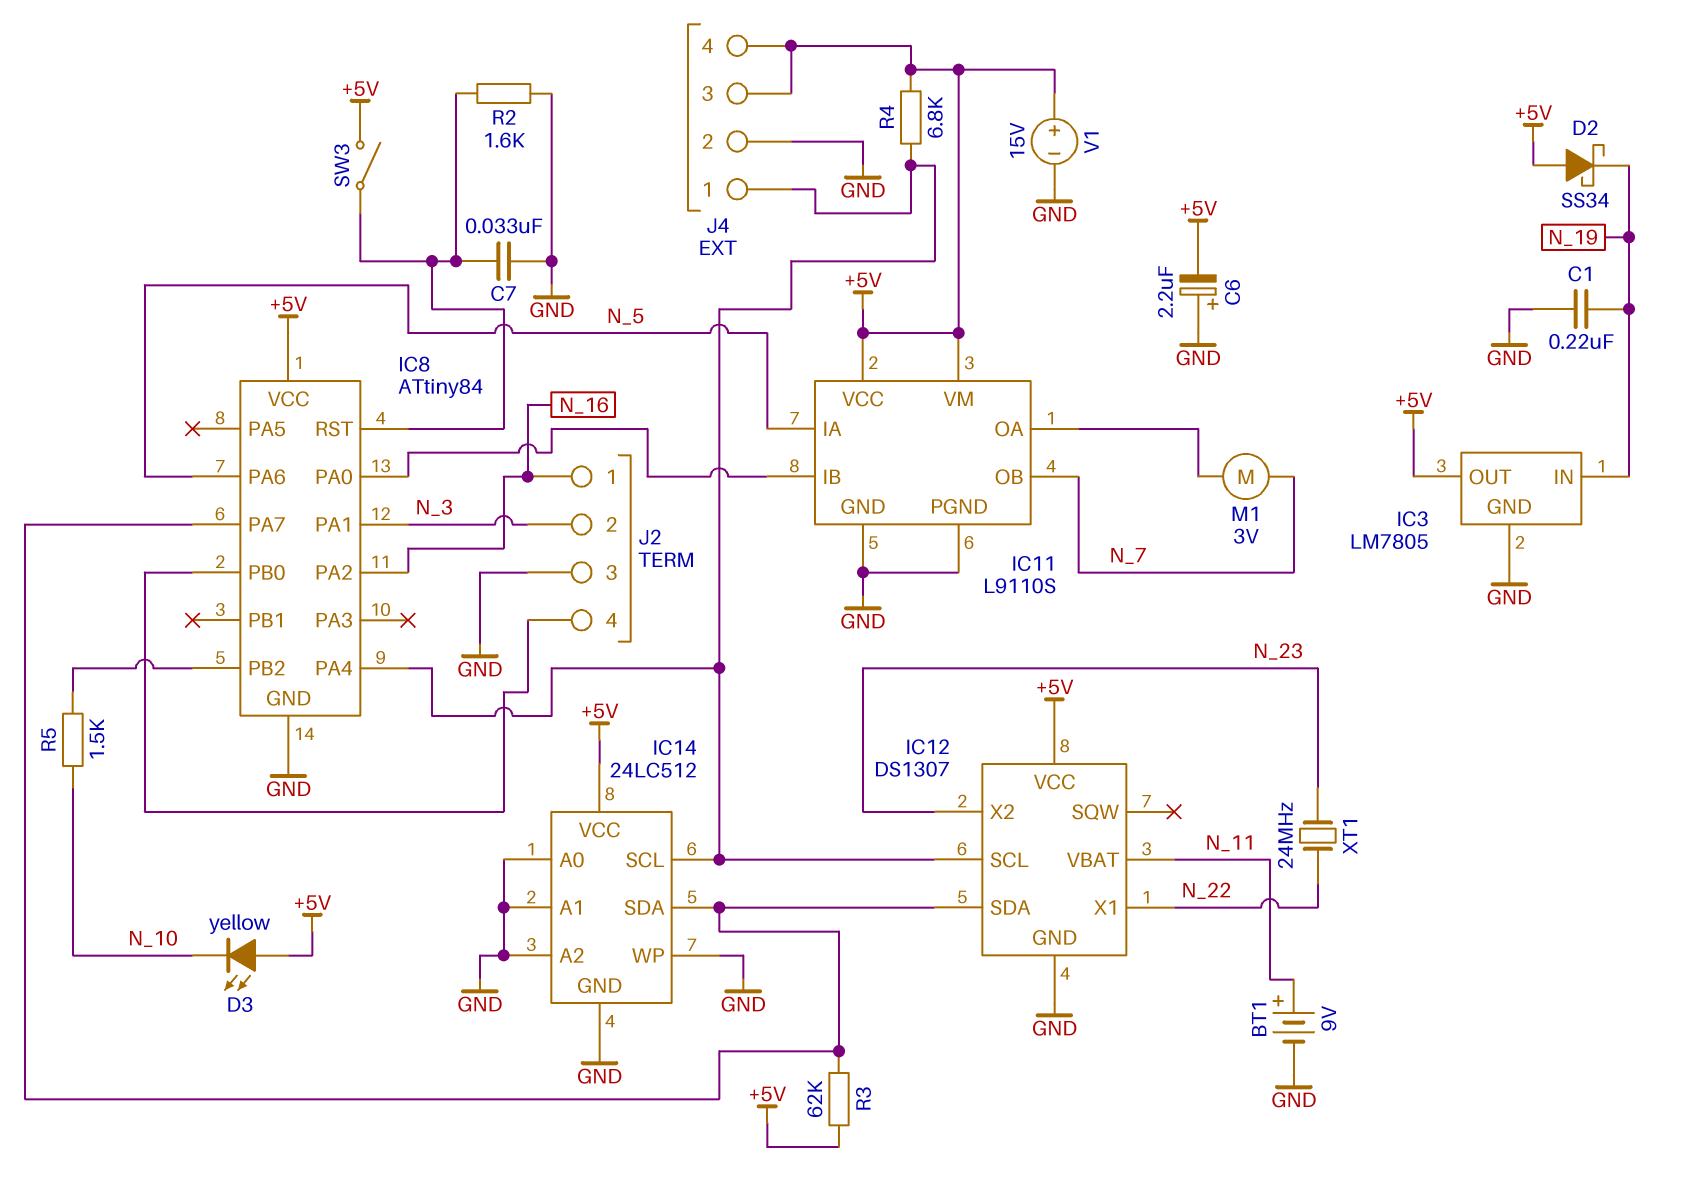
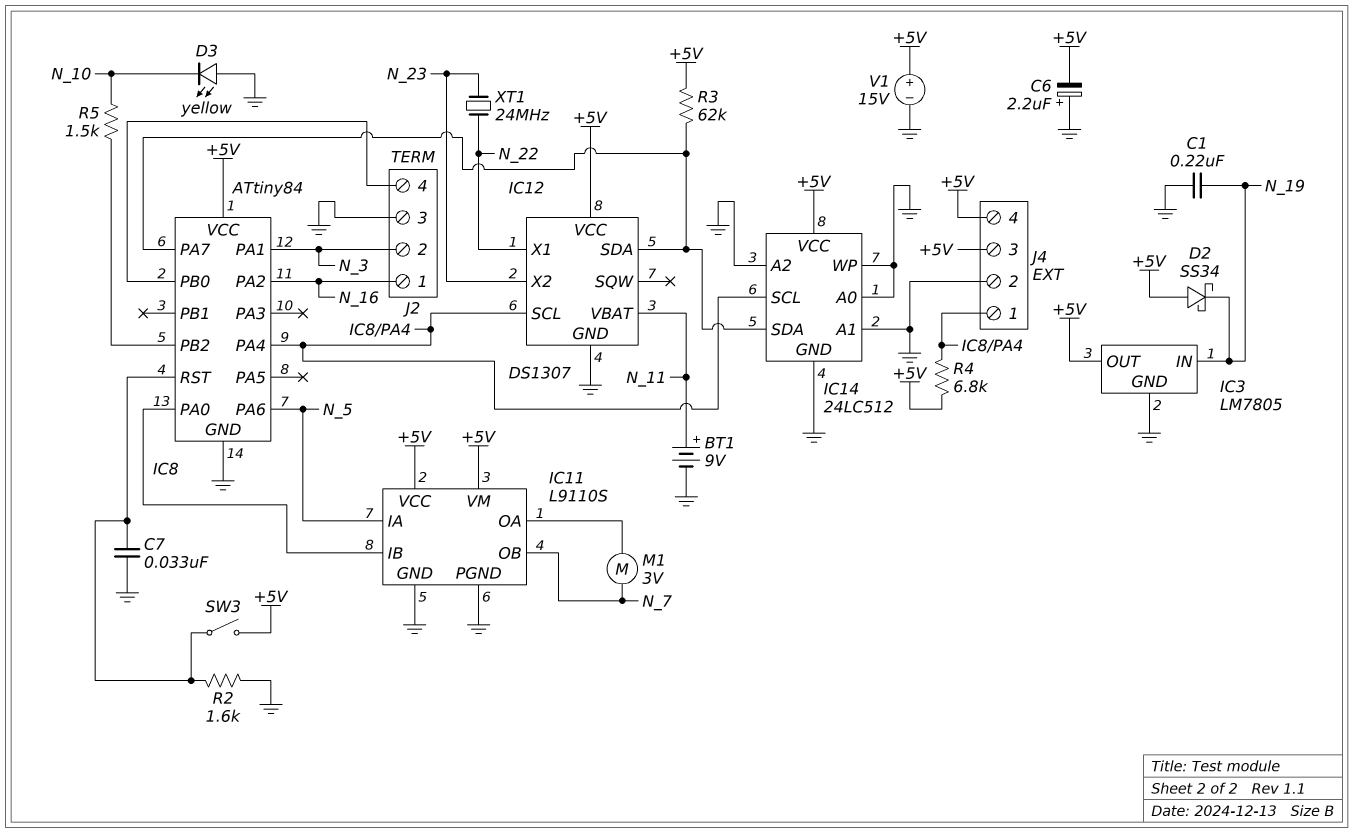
D3: LED yellow (A +5V, K N_10) -> LED yellow (A GND, K N_10)

